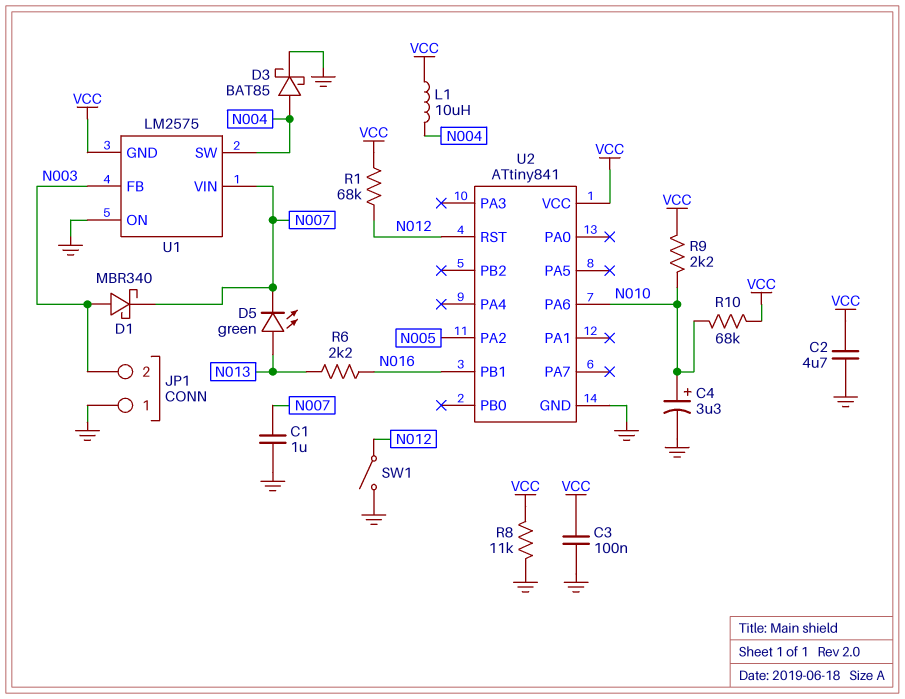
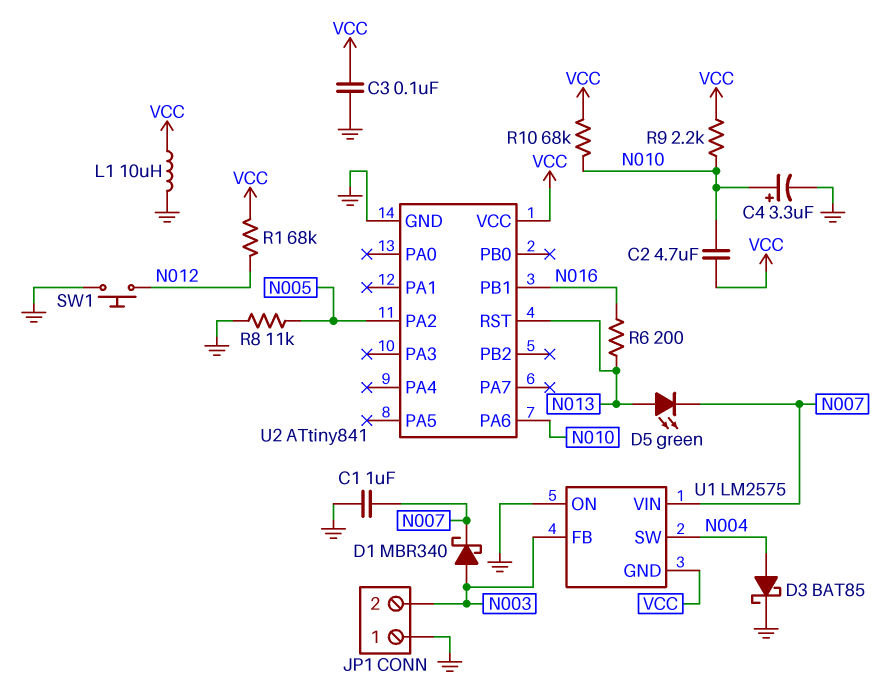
C2: 4.7uF (GND, VCC) -> 4.7uF (N010, VCC)
L1: 10uH (N004, VCC) -> 10uH (GND, VCC)
R6: 2.2k (N013, N016) -> 200 (N013, N016)
R8: 11k (GND, VCC) -> 11k (GND, N005)
SW1: switch (GND, N012) -> button (GND, N012)
U2 pin RST: N012 -> N013

